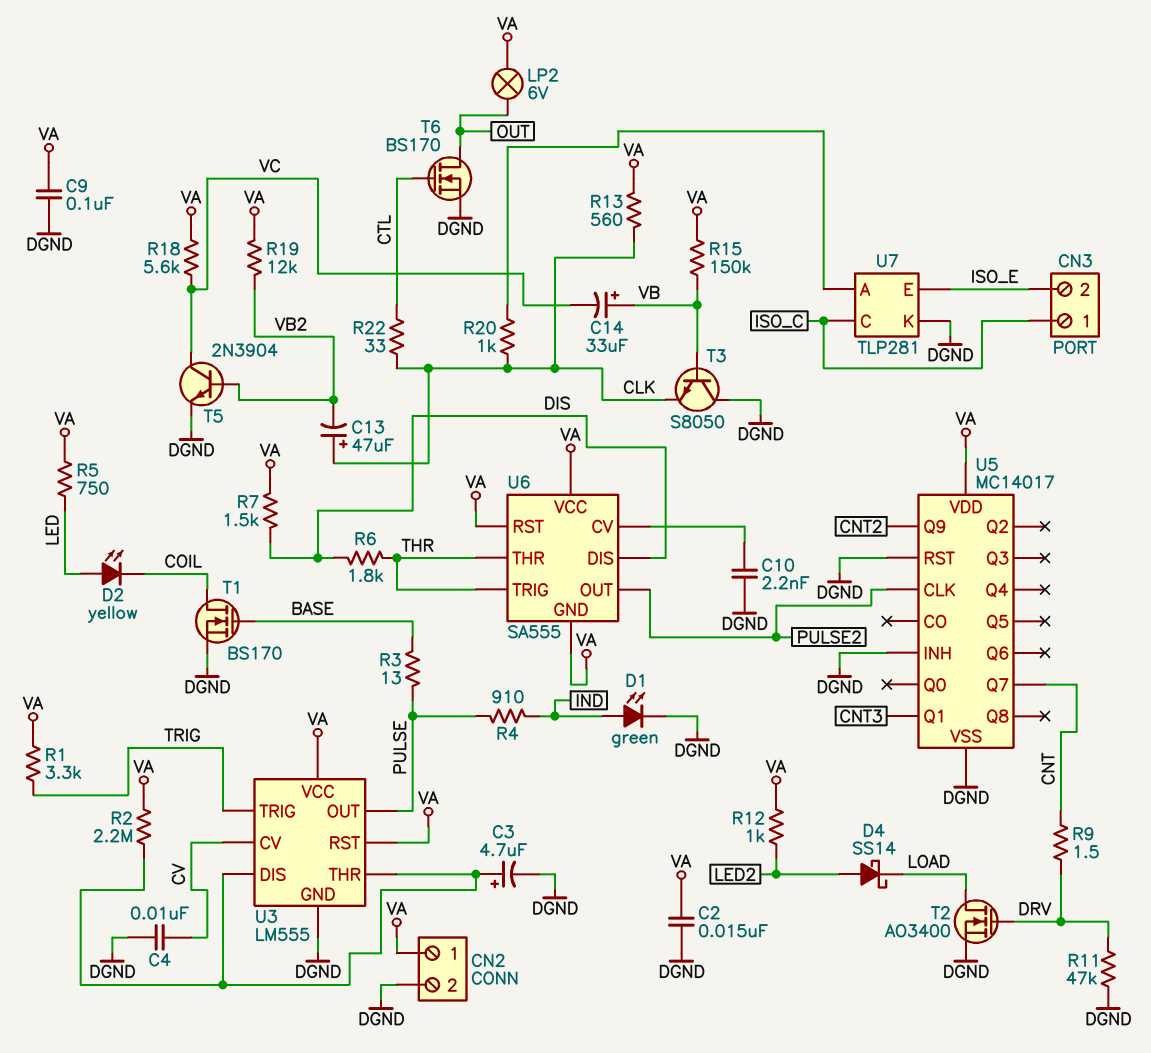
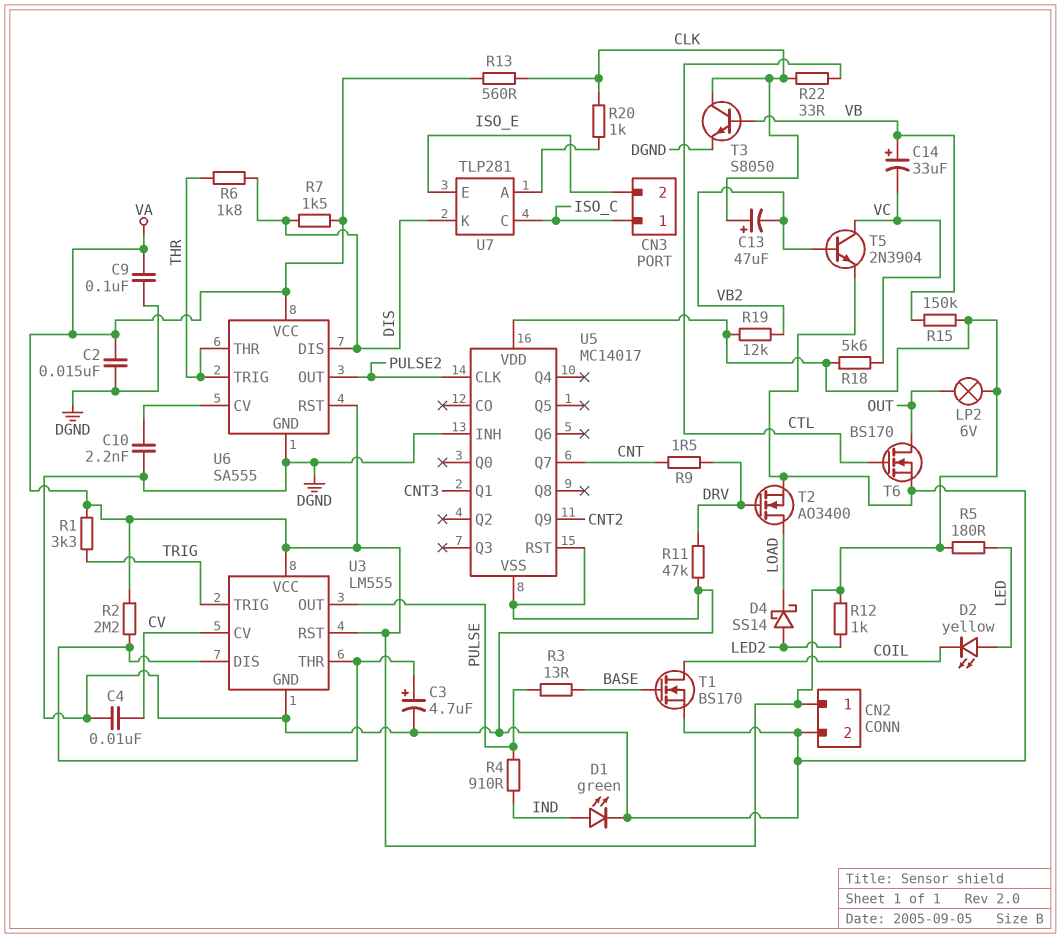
R5: 750 (LED, VA) -> 180 (LED, VA)
T3: NPN S8050 (B VB, C DGND, E CLK) -> NPN S8050 (B VB, C CLK, E DGND)
U6 pin GND: VA -> DGND
U7 pin K: DGND -> DIS

